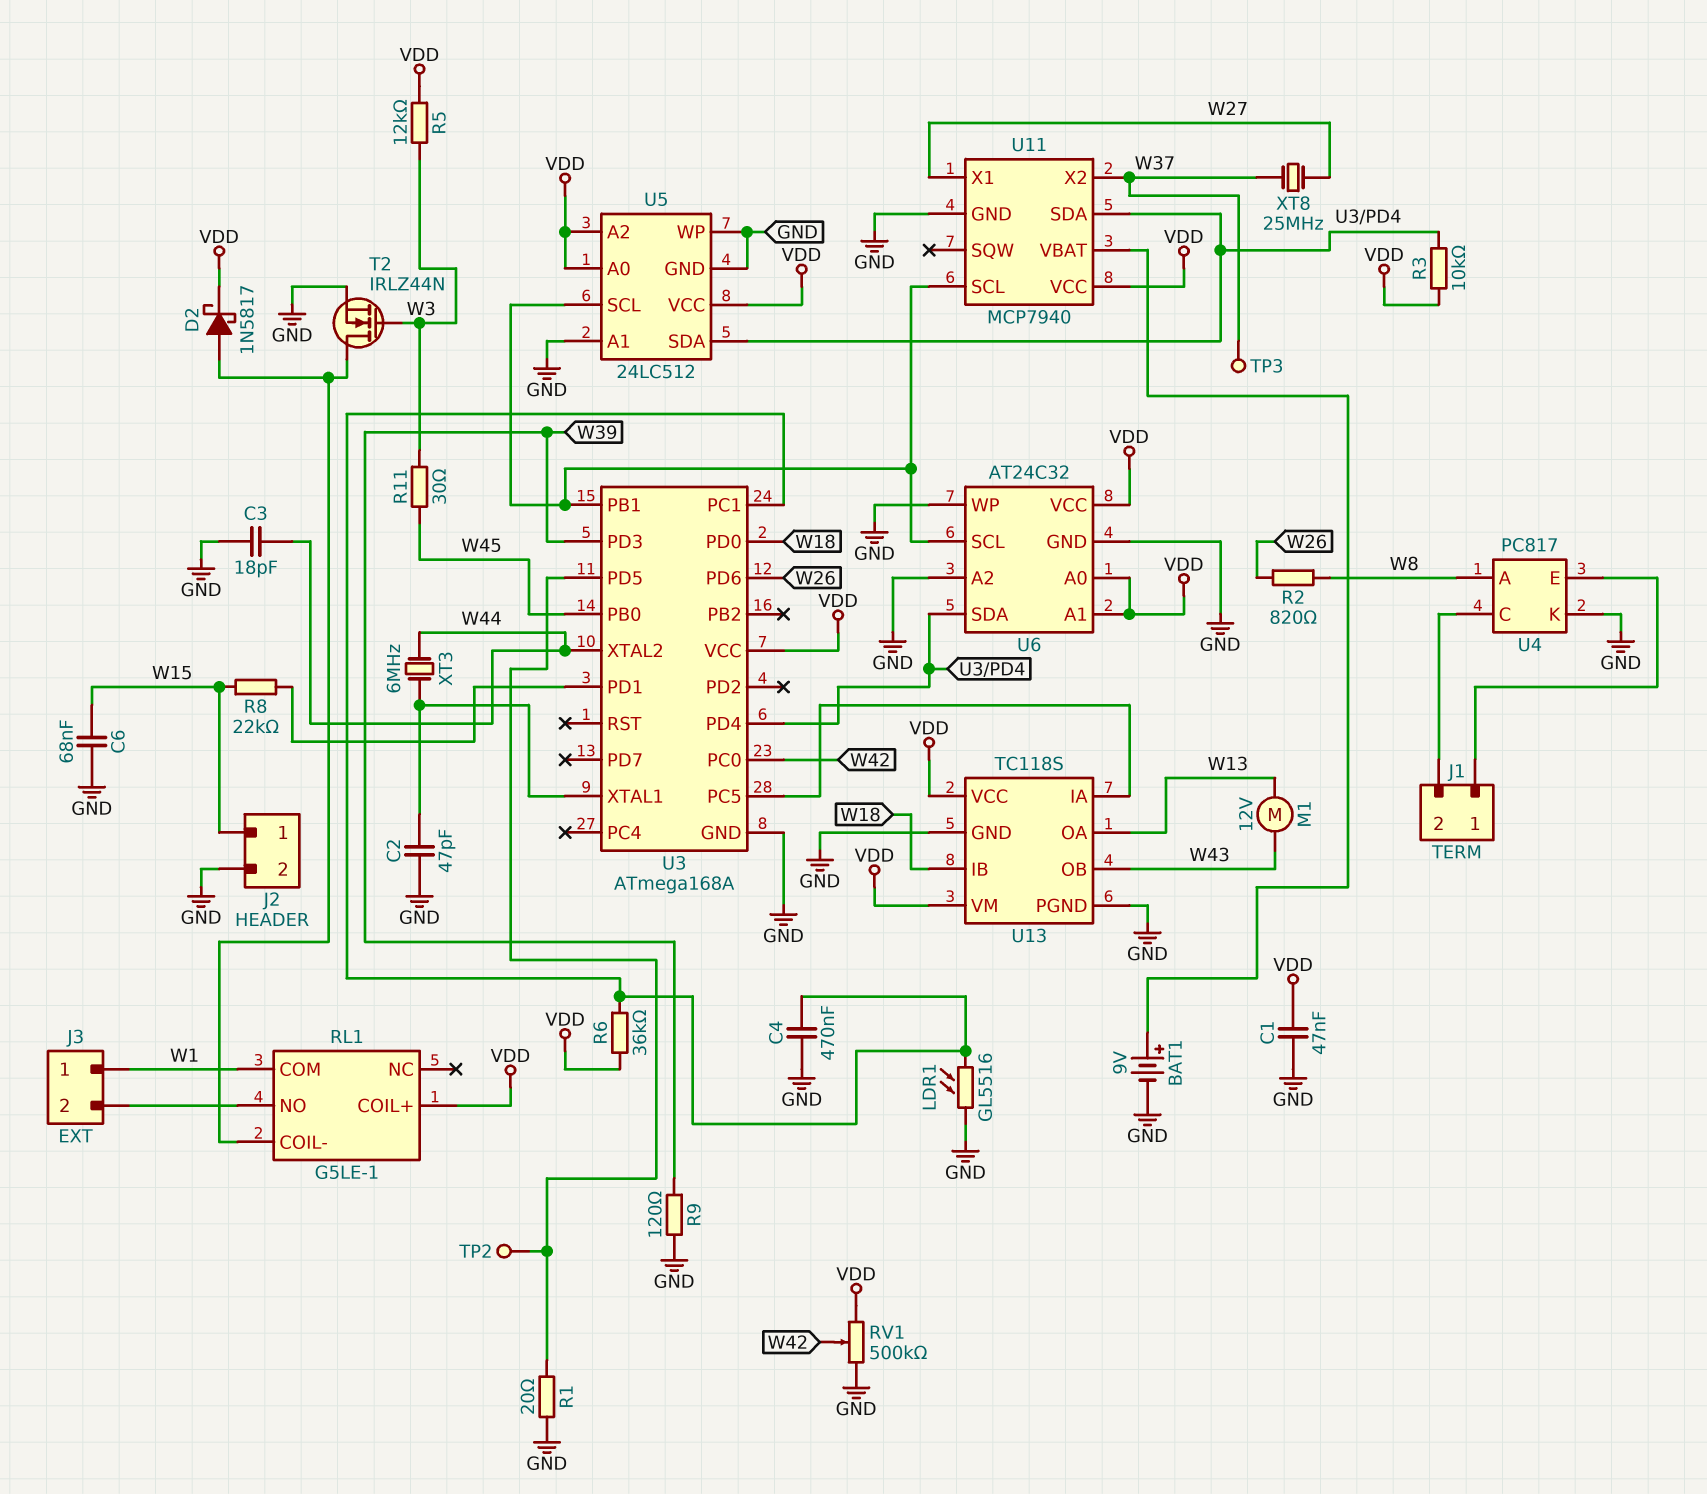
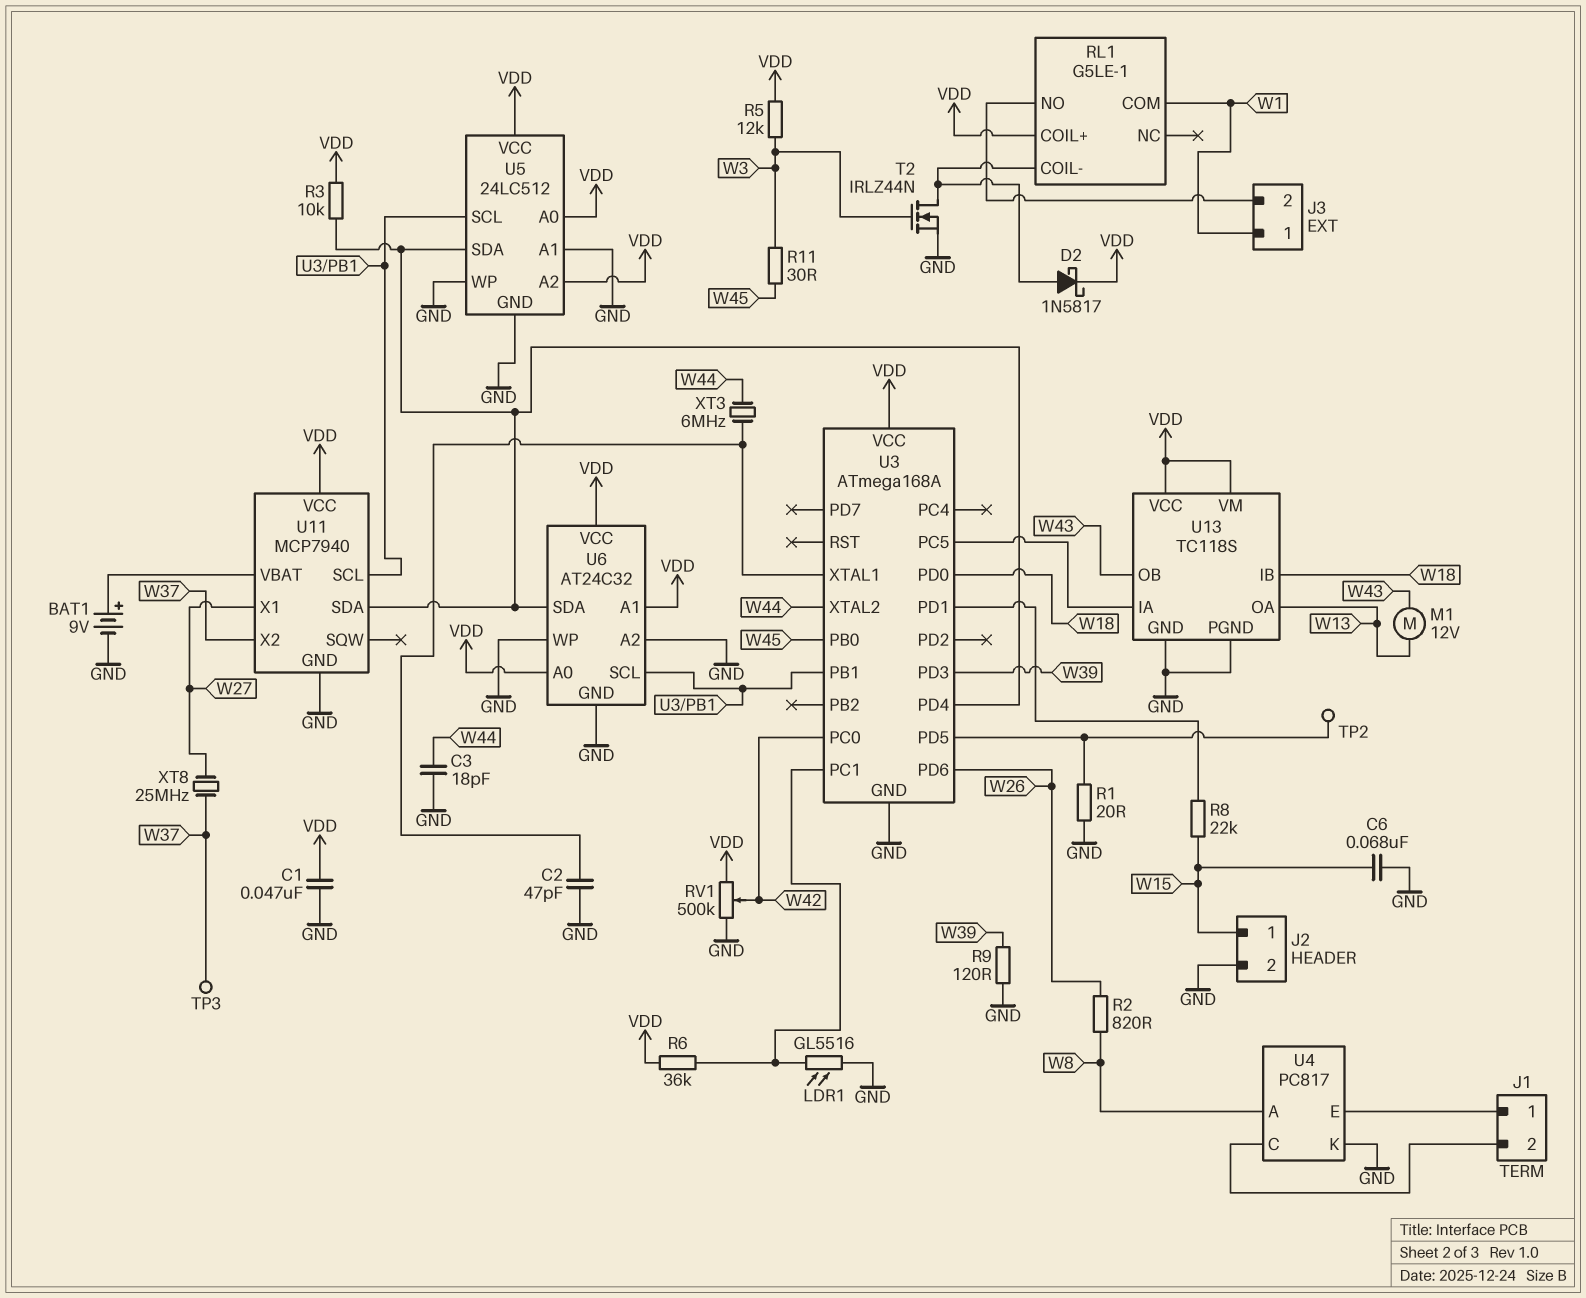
C4: 470nF (GND, U3/PC1) -> none

